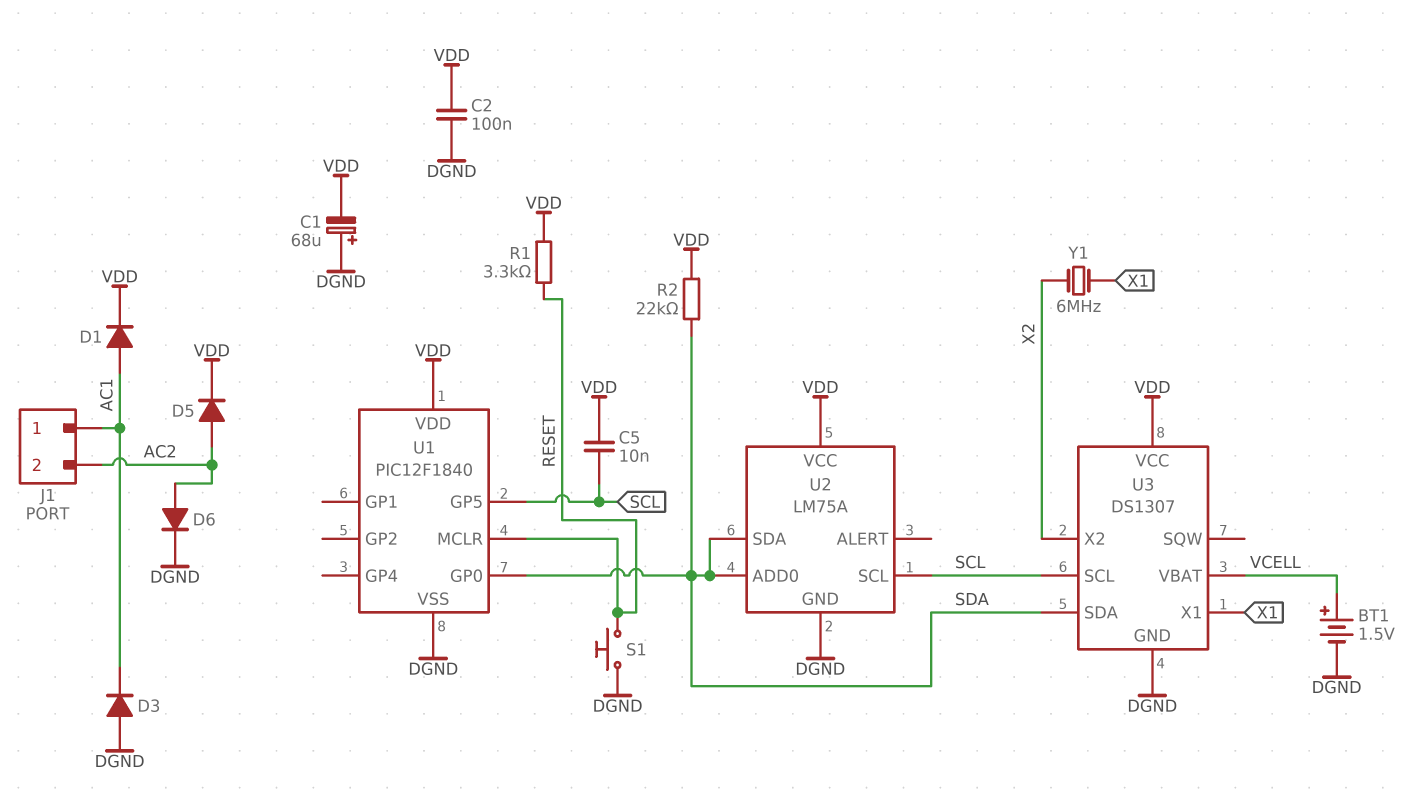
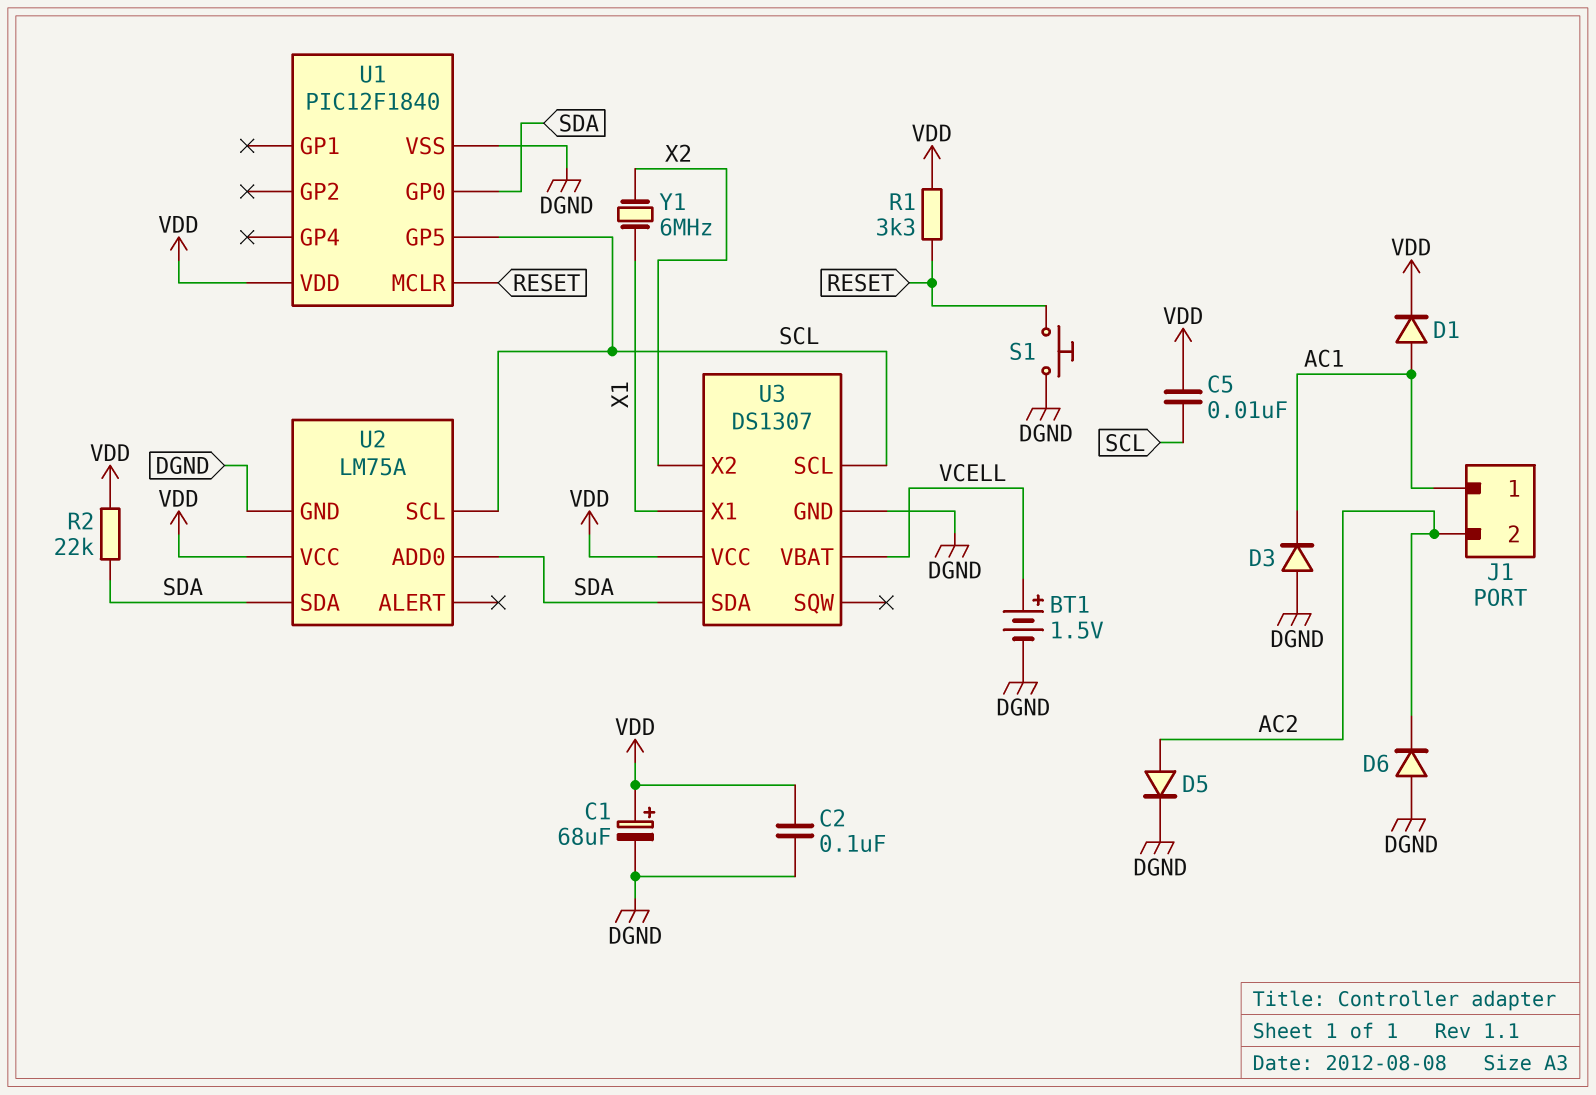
C1: 68uF (plus DGND, minus VDD) -> 68uF (plus VDD, minus DGND)
D5: diode (A AC2, K VDD) -> diode (A AC2, K DGND)
D6: diode (A AC2, K DGND) -> diode (A DGND, K AC2)

